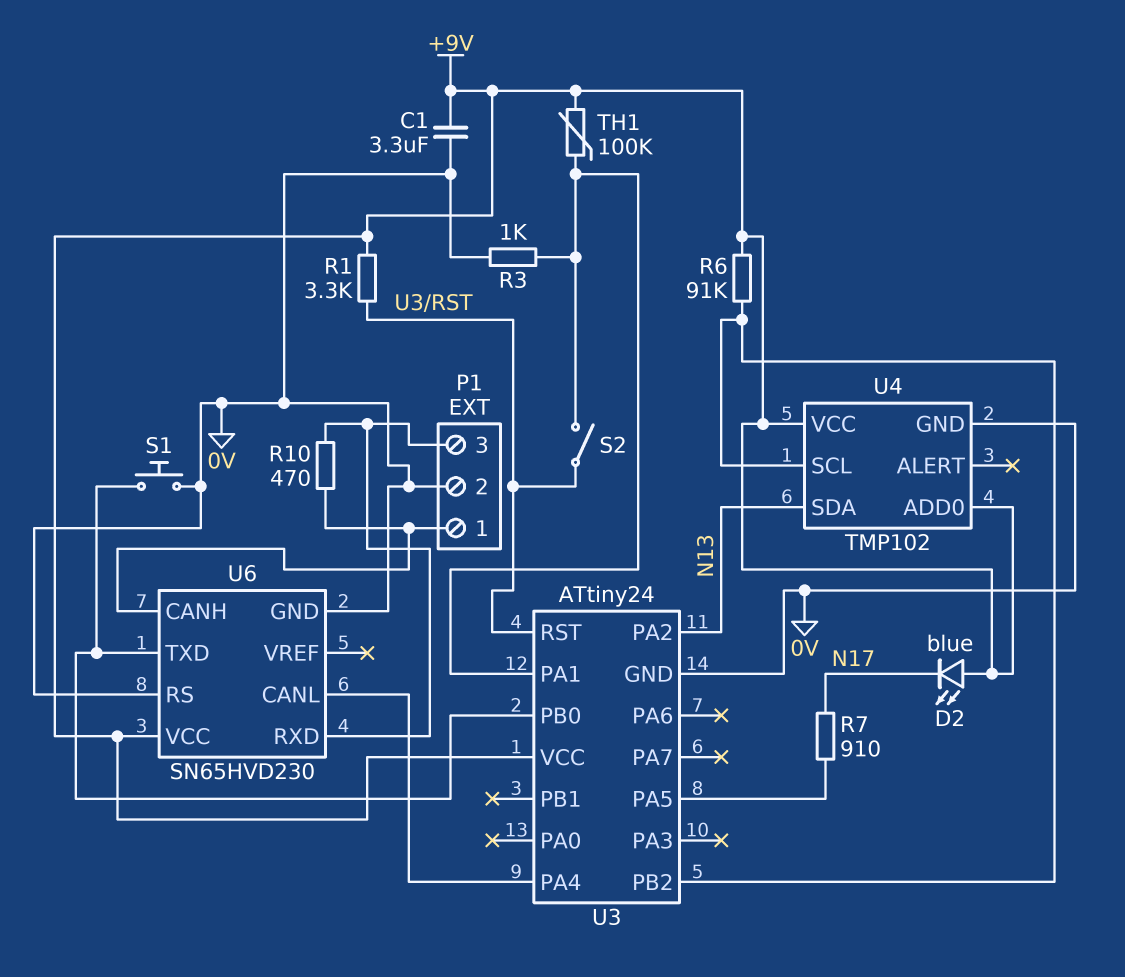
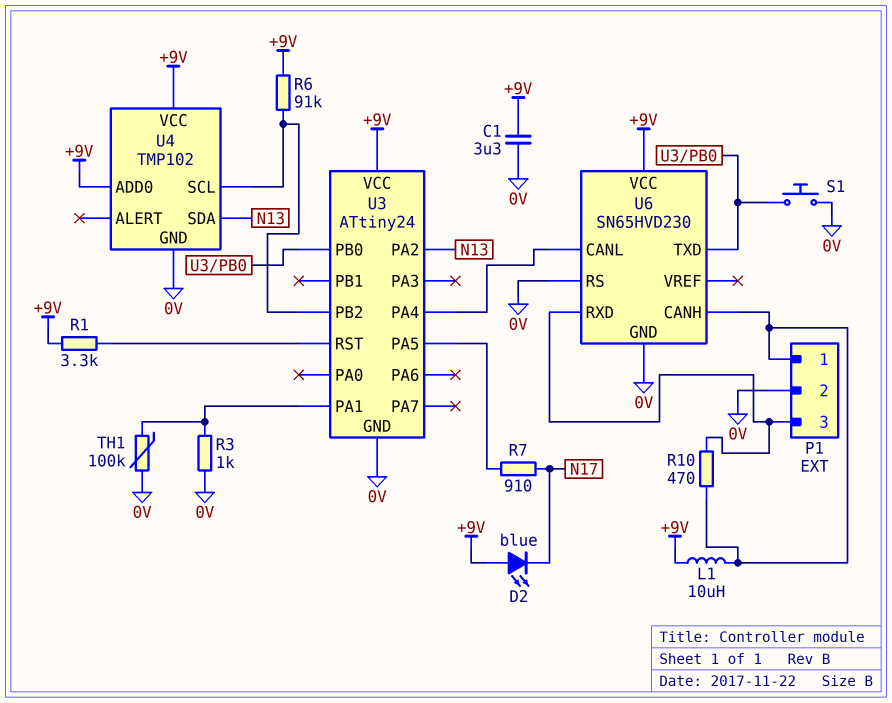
L1: none -> 10uH (+9V, P1/1)
S2: switch (U3/PA1, U3/RST) -> none
TH1: 100k (+9V, U3/PA1) -> 100k (0V, U3/PA1)

